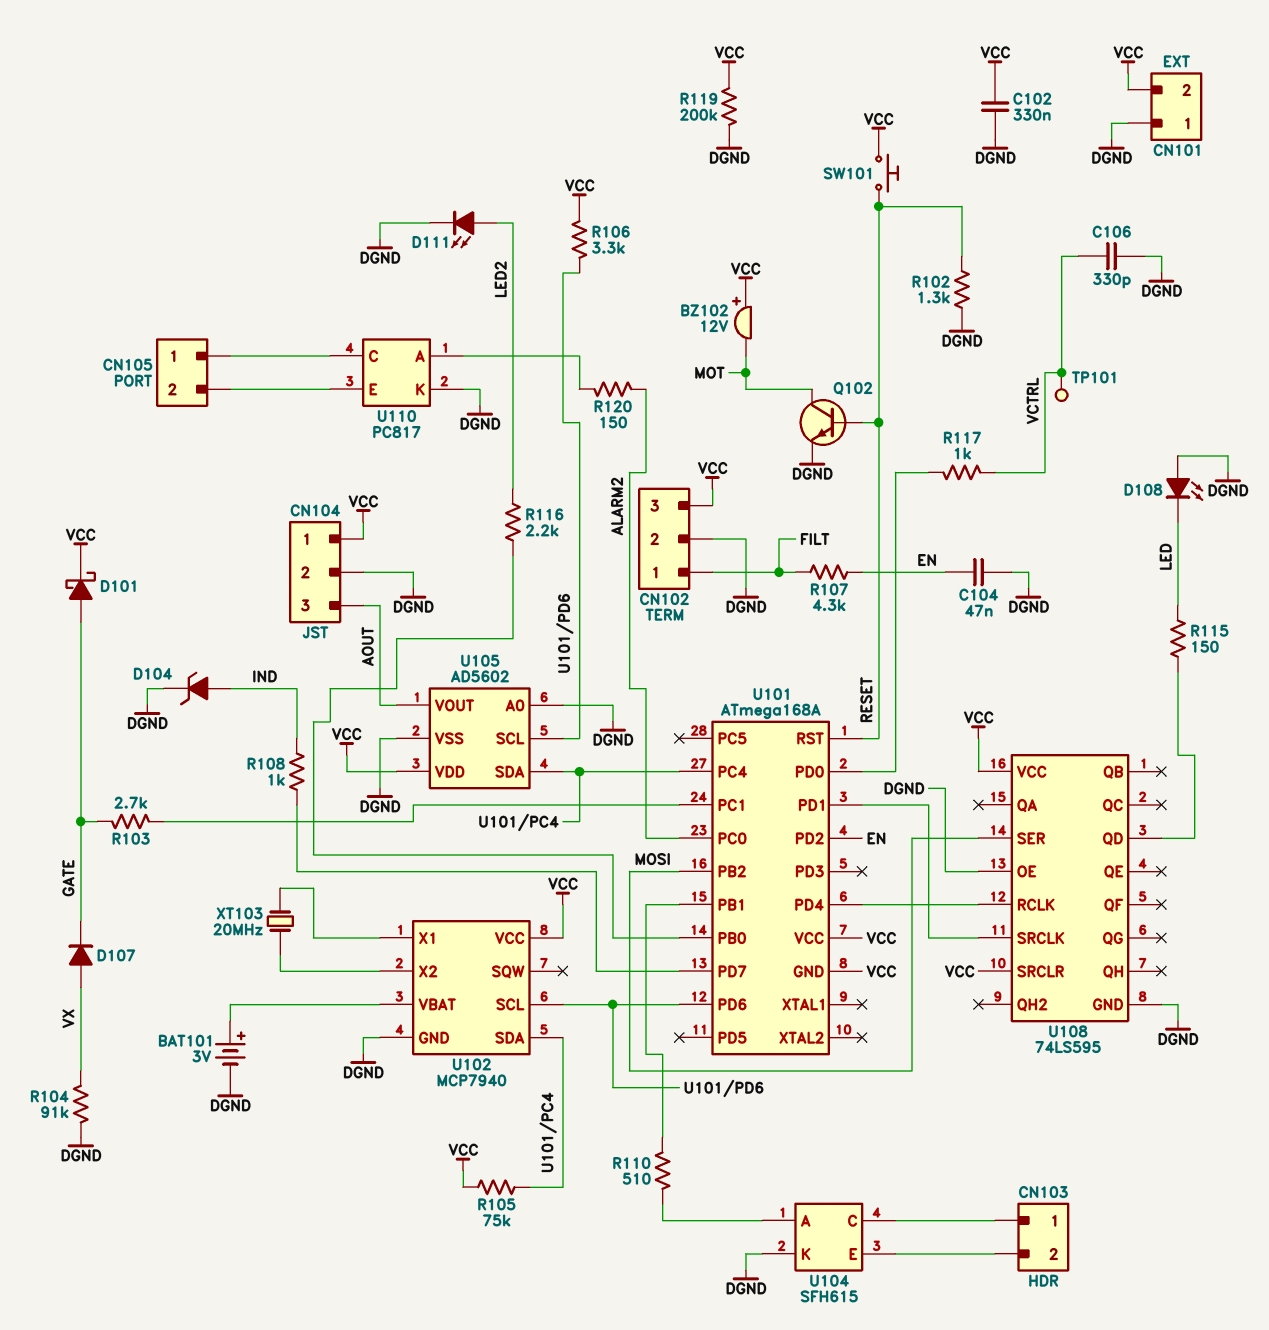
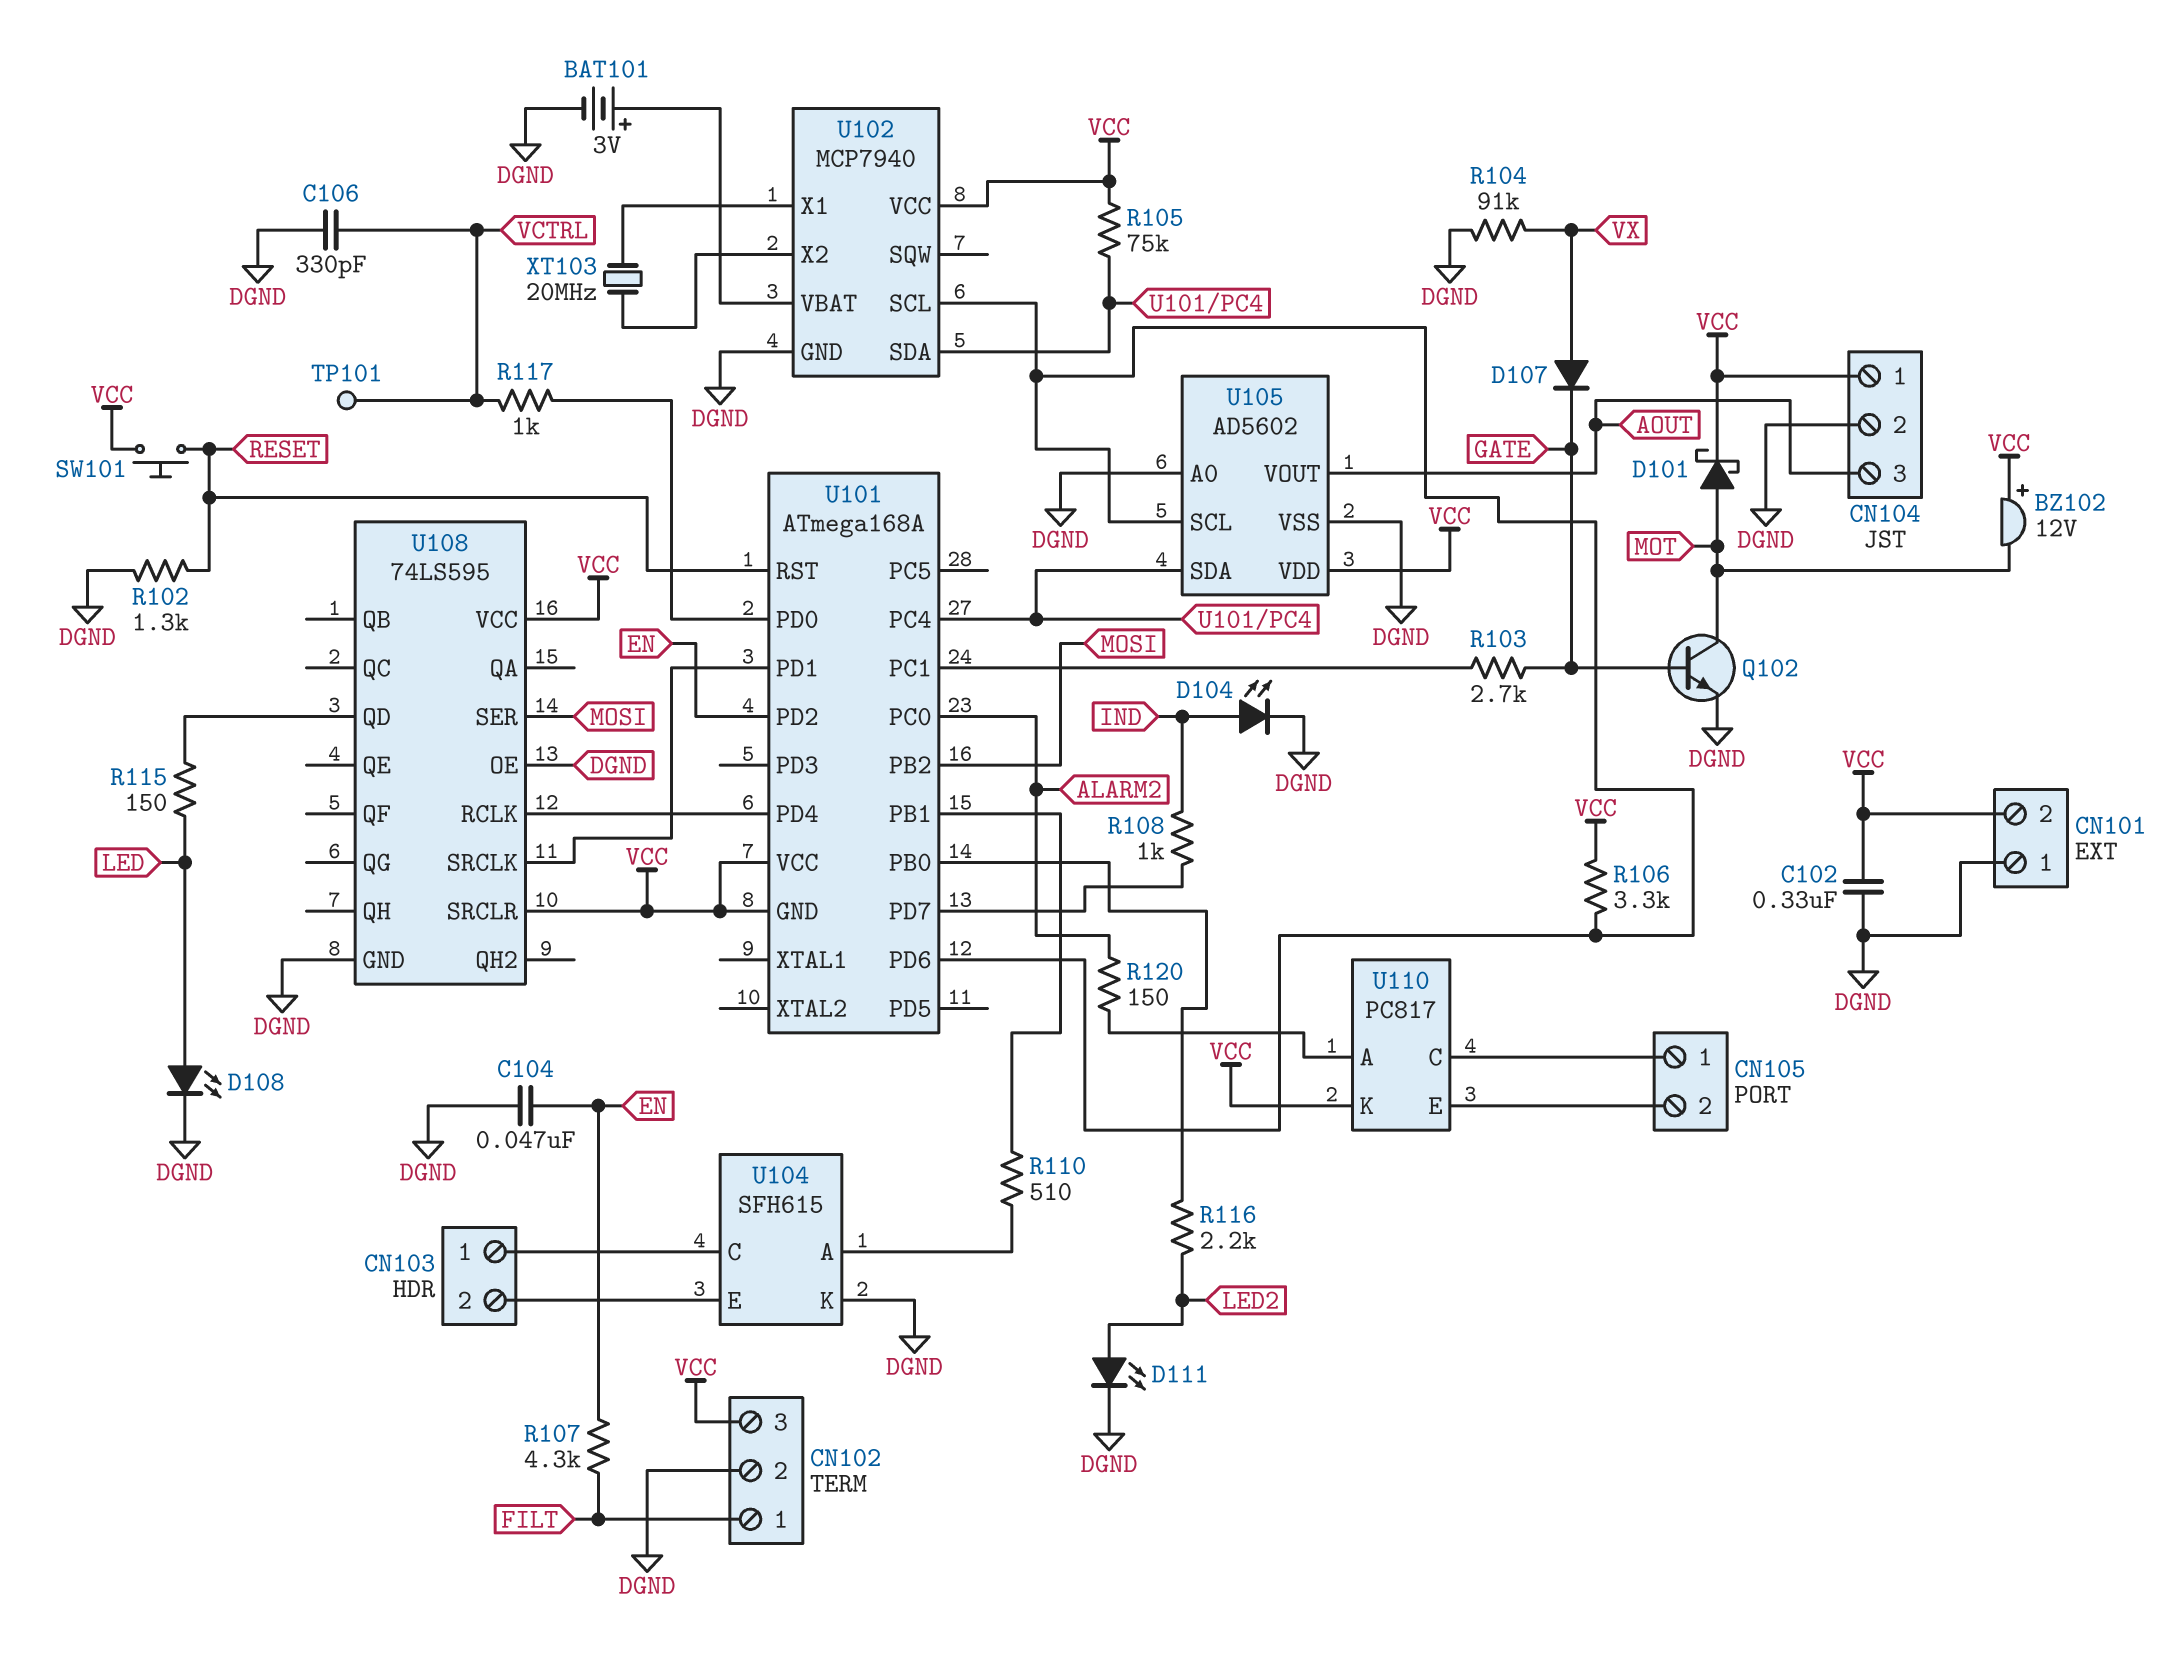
D101: schottky (A GATE, K VCC) -> schottky (A MOT, K VCC)
D104: zener (A IND, K DGND) -> LED (A IND, K DGND)
D108: LED (A DGND, K LED) -> LED (A LED, K DGND)
Q102: NPN (B RESET, C MOT, E DGND) -> NPN (B GATE, C MOT, E DGND)
R119: 200k (DGND, VCC) -> none
U110 pin K: DGND -> VCC

